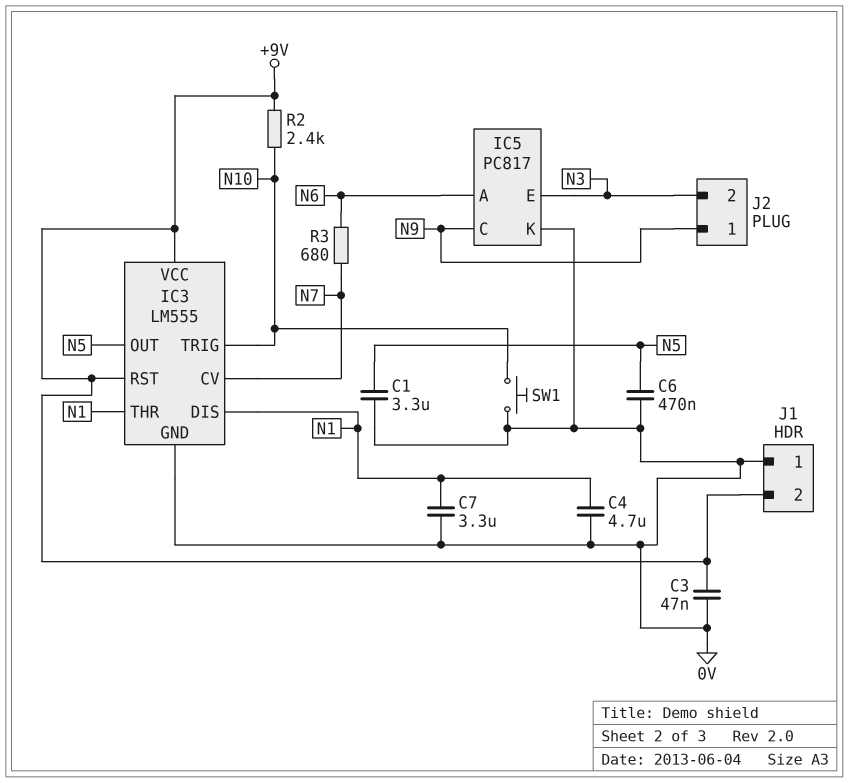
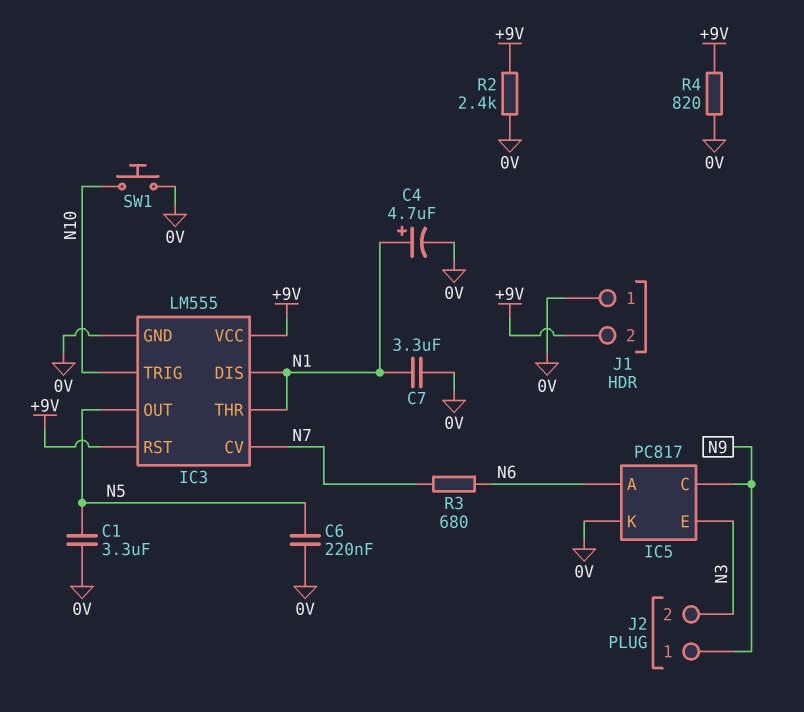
C3: 47nF (+9V, 0V) -> none
C4: 4.7uF (0V, N1) -> 4.7uF (plus N1, minus 0V)
C6: 470nF (0V, N5) -> 220nF (0V, N5)
R2: 2.4k (+9V, N10) -> 2.4k (+9V, 0V)
R4: none -> 820 (+9V, 0V)

